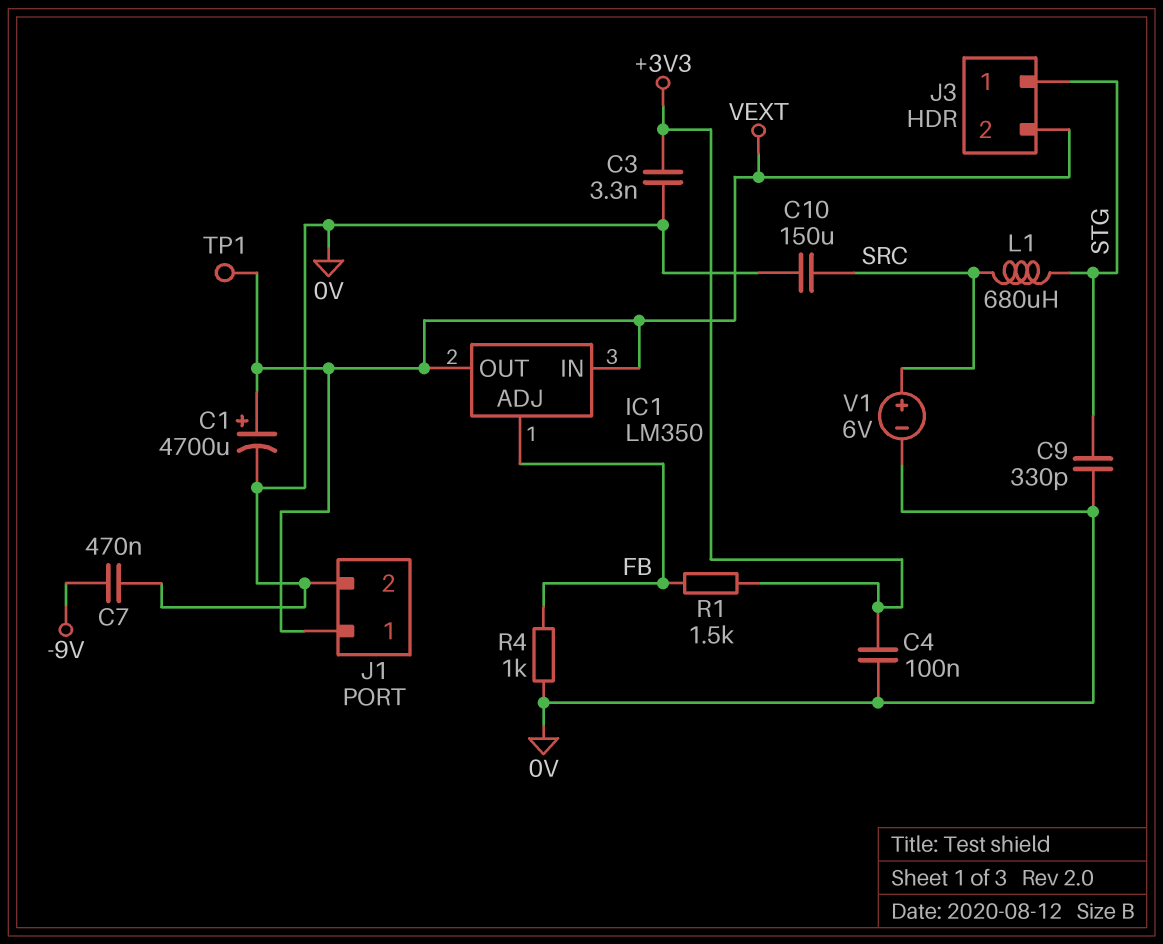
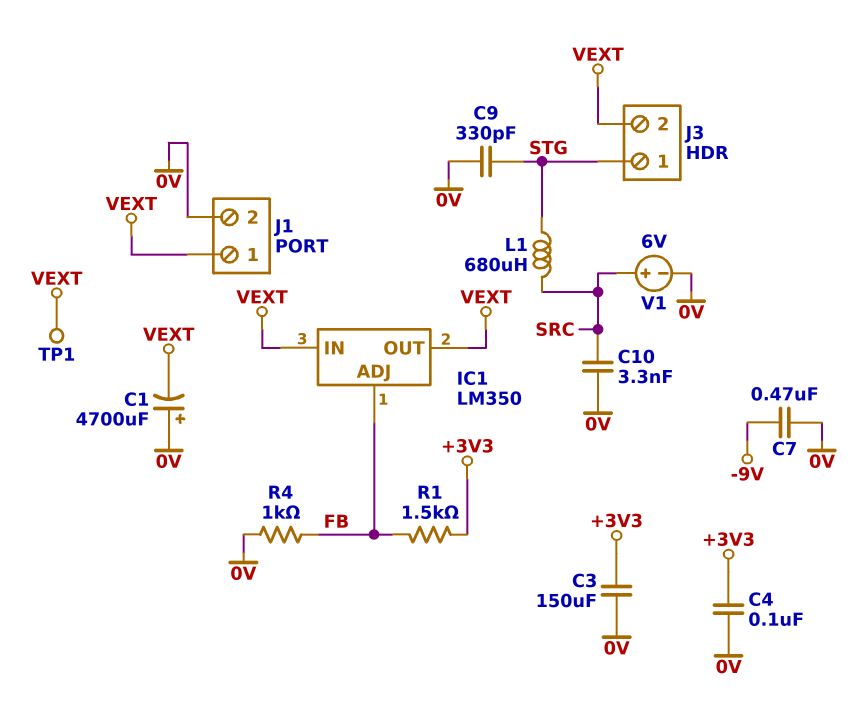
C1: 4700uF (plus VEXT, minus 0V) -> 4700uF (plus 0V, minus VEXT)
C3: 3.3nF (+3V3, 0V) -> 150uF (+3V3, 0V)
C10: 150uF (0V, SRC) -> 3.3nF (0V, SRC)

